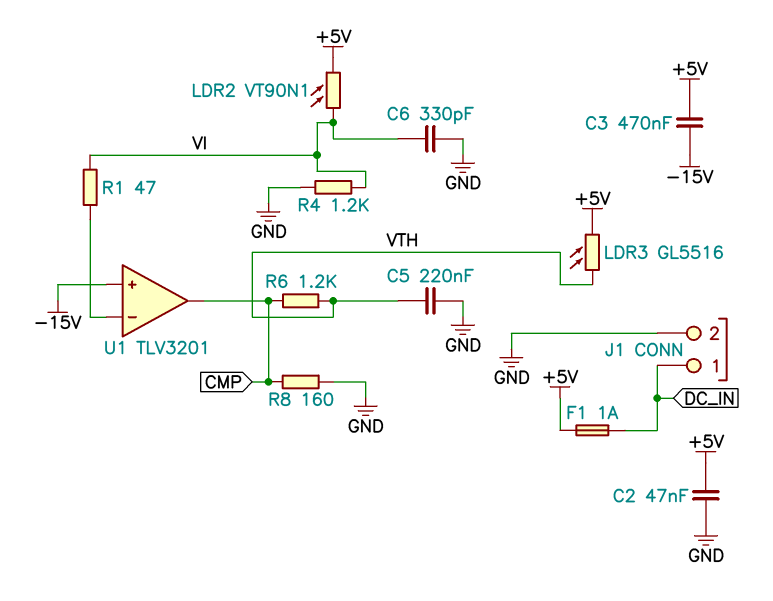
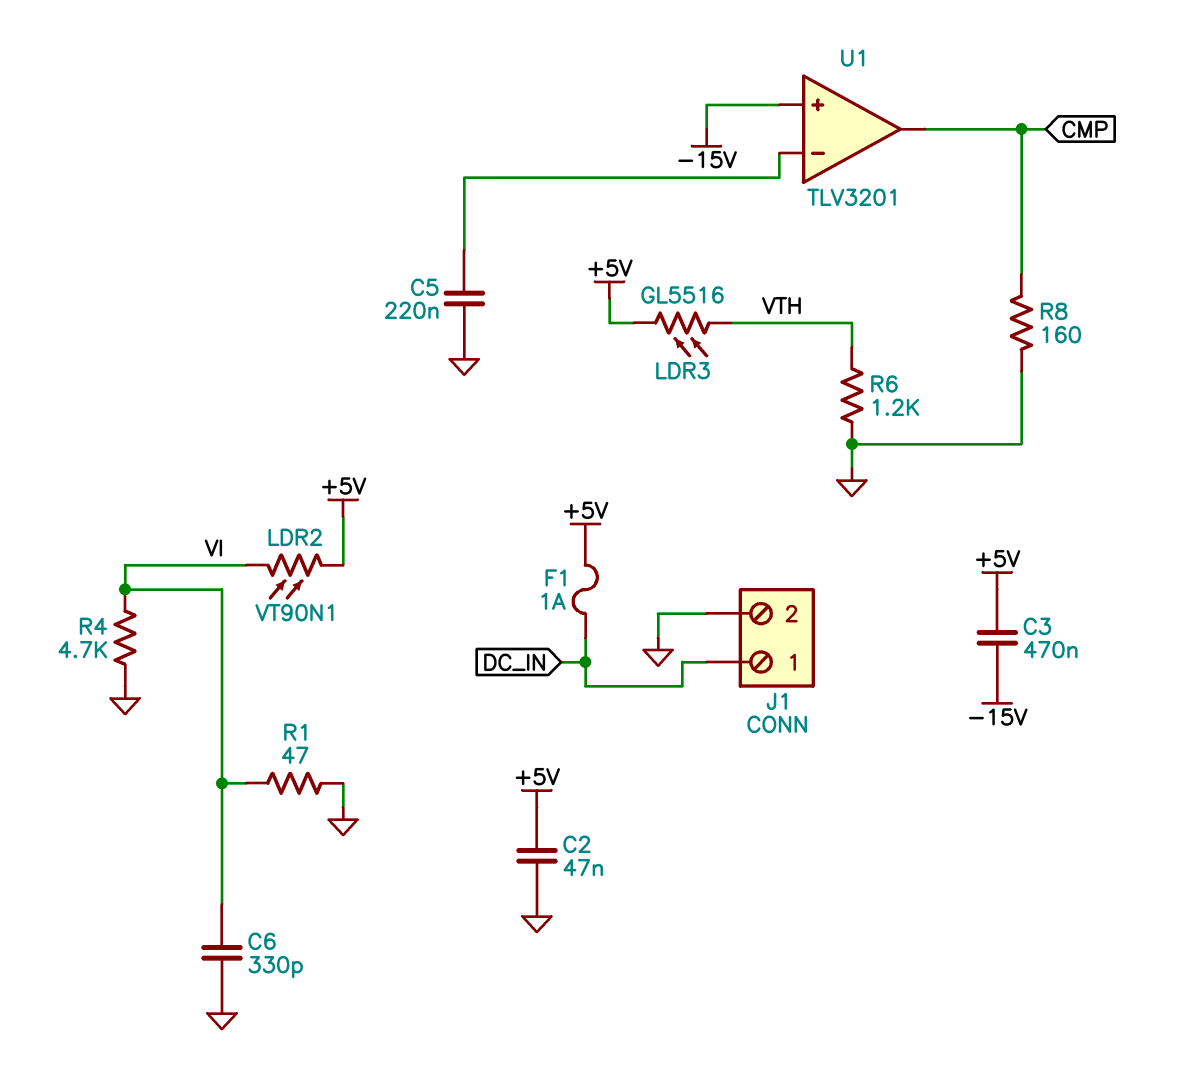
C5: 220nF (GND, VTH) -> 220nF (GND, U1/in-)
R1: 47 (U1/in-, VI) -> 47 (GND, VI)
R4: 1.2k (GND, VI) -> 4.7k (GND, VI)
R6: 1.2k (CMP, VTH) -> 1.2k (GND, VTH)

